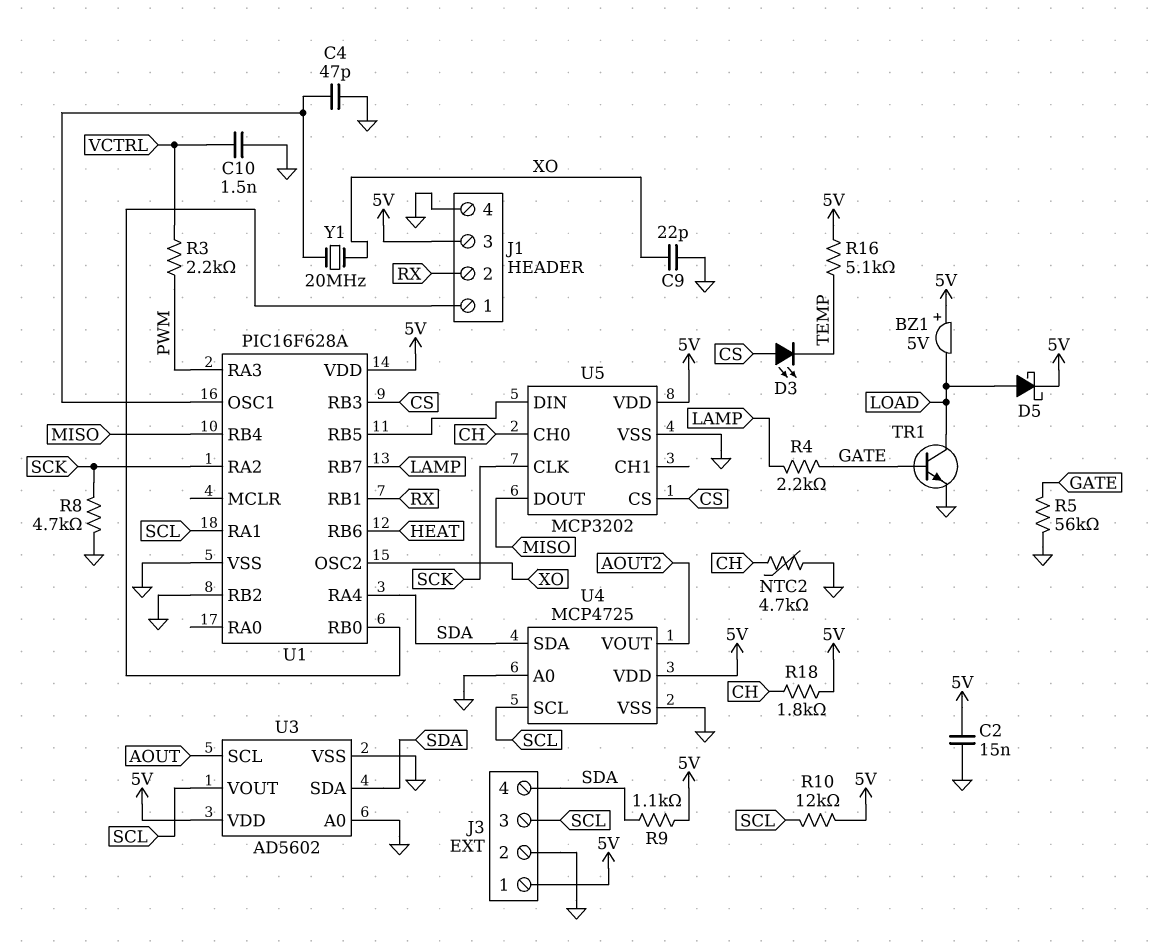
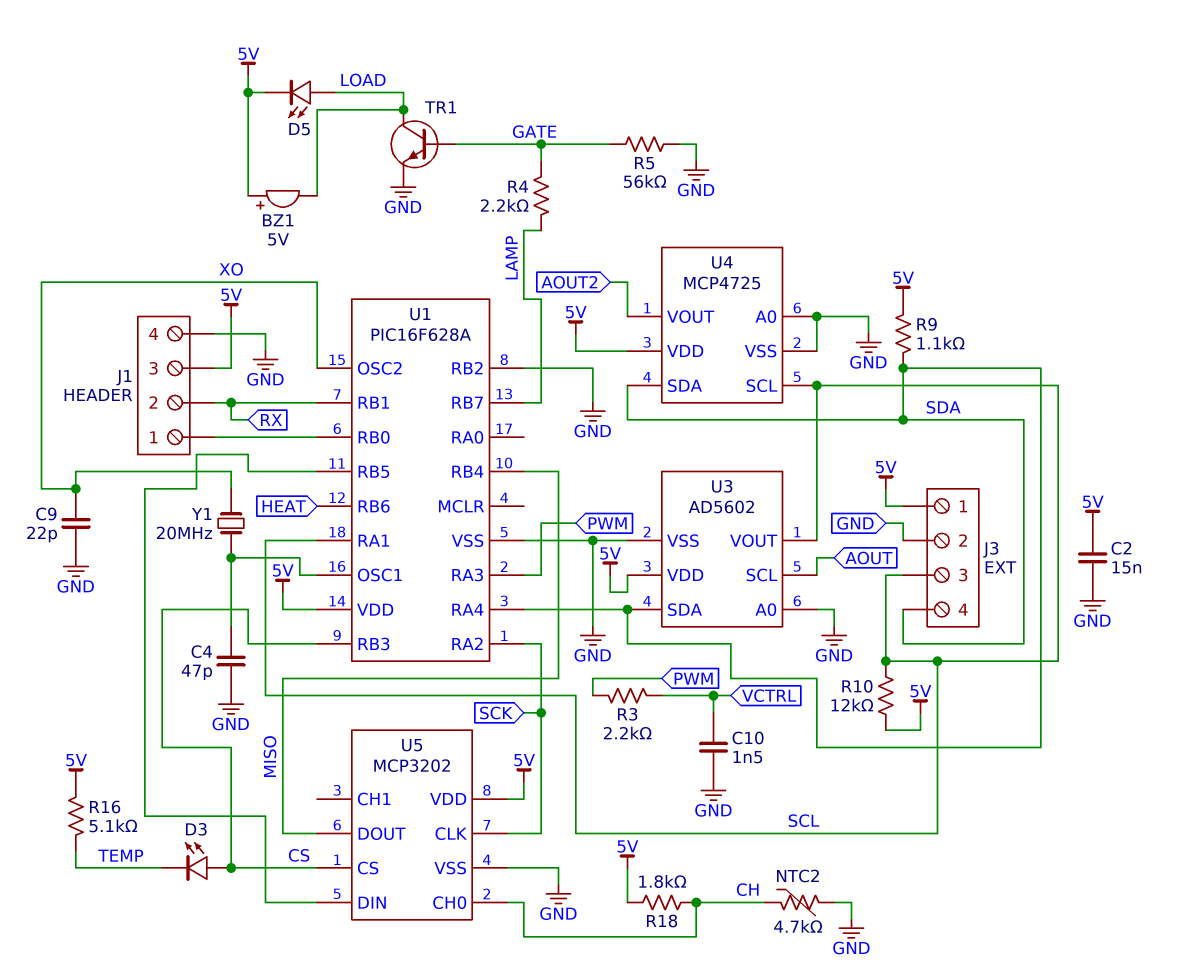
D5: schottky (A LOAD, K 5V) -> LED (A LOAD, K 5V)
R8: 4.7k (GND, SCK) -> none

